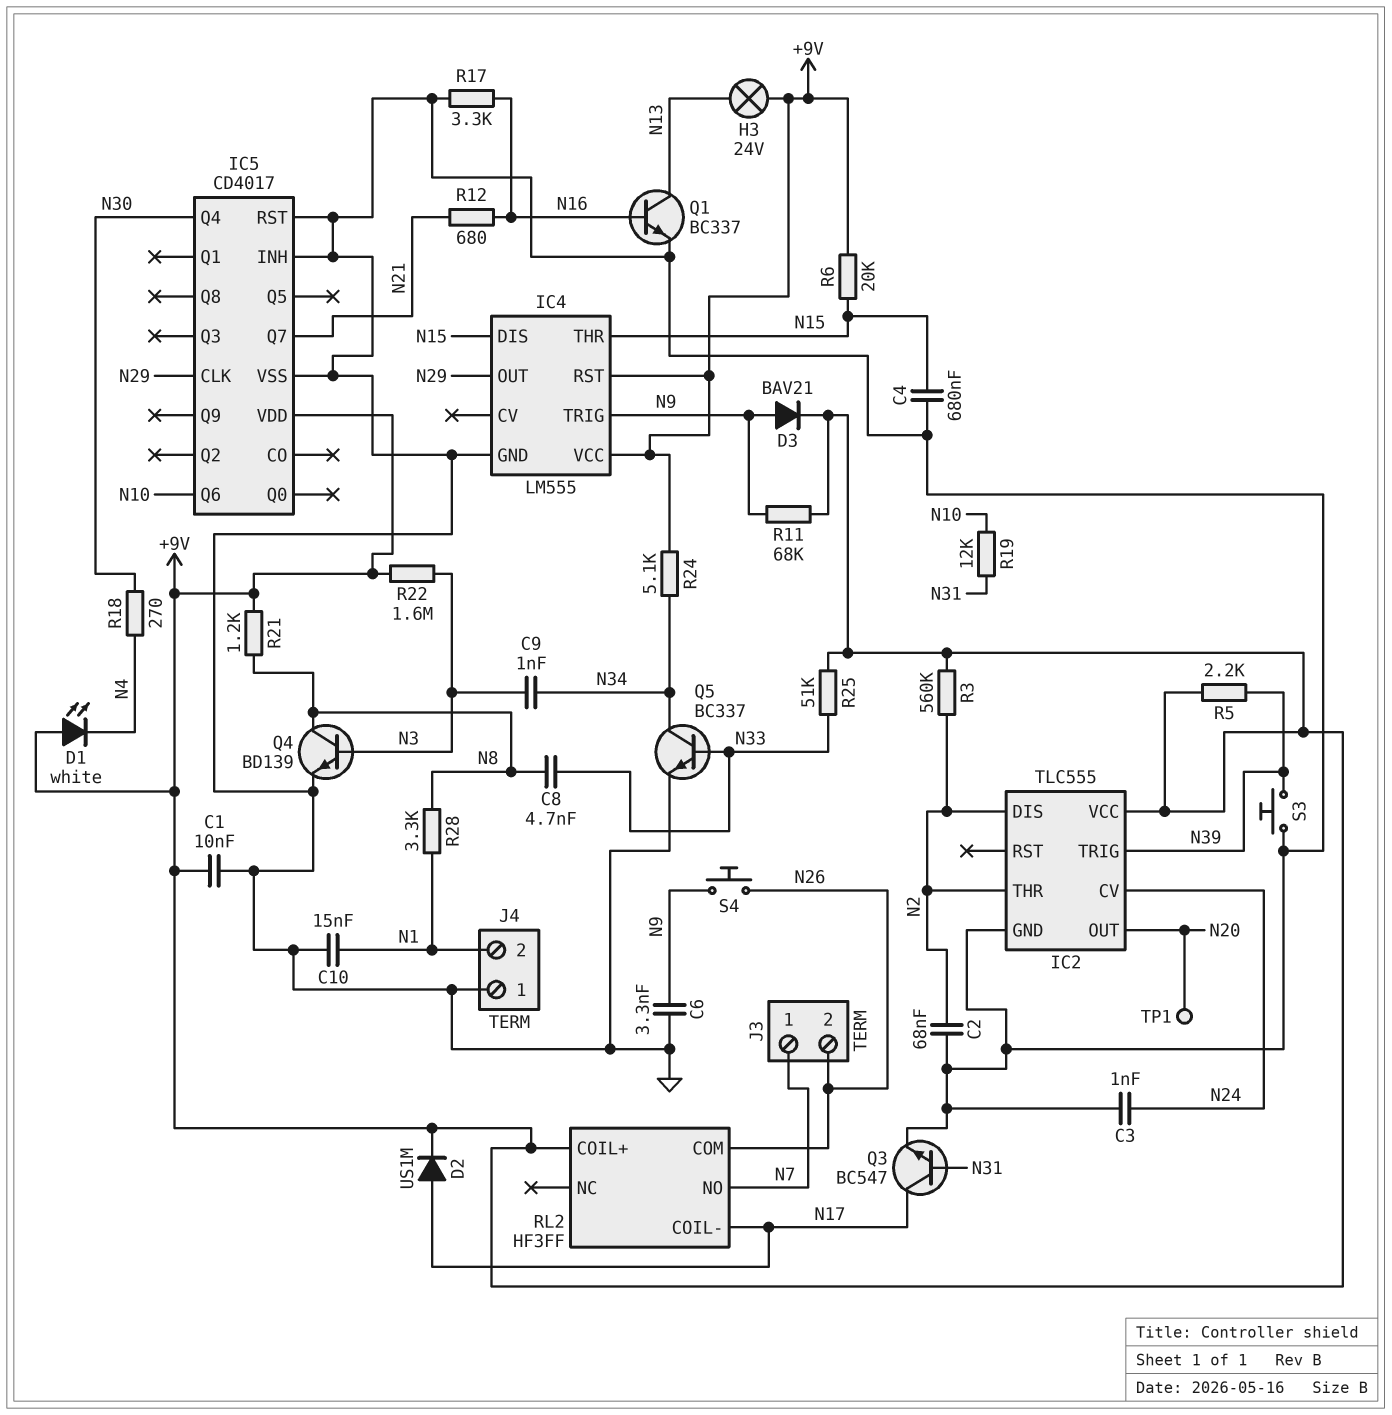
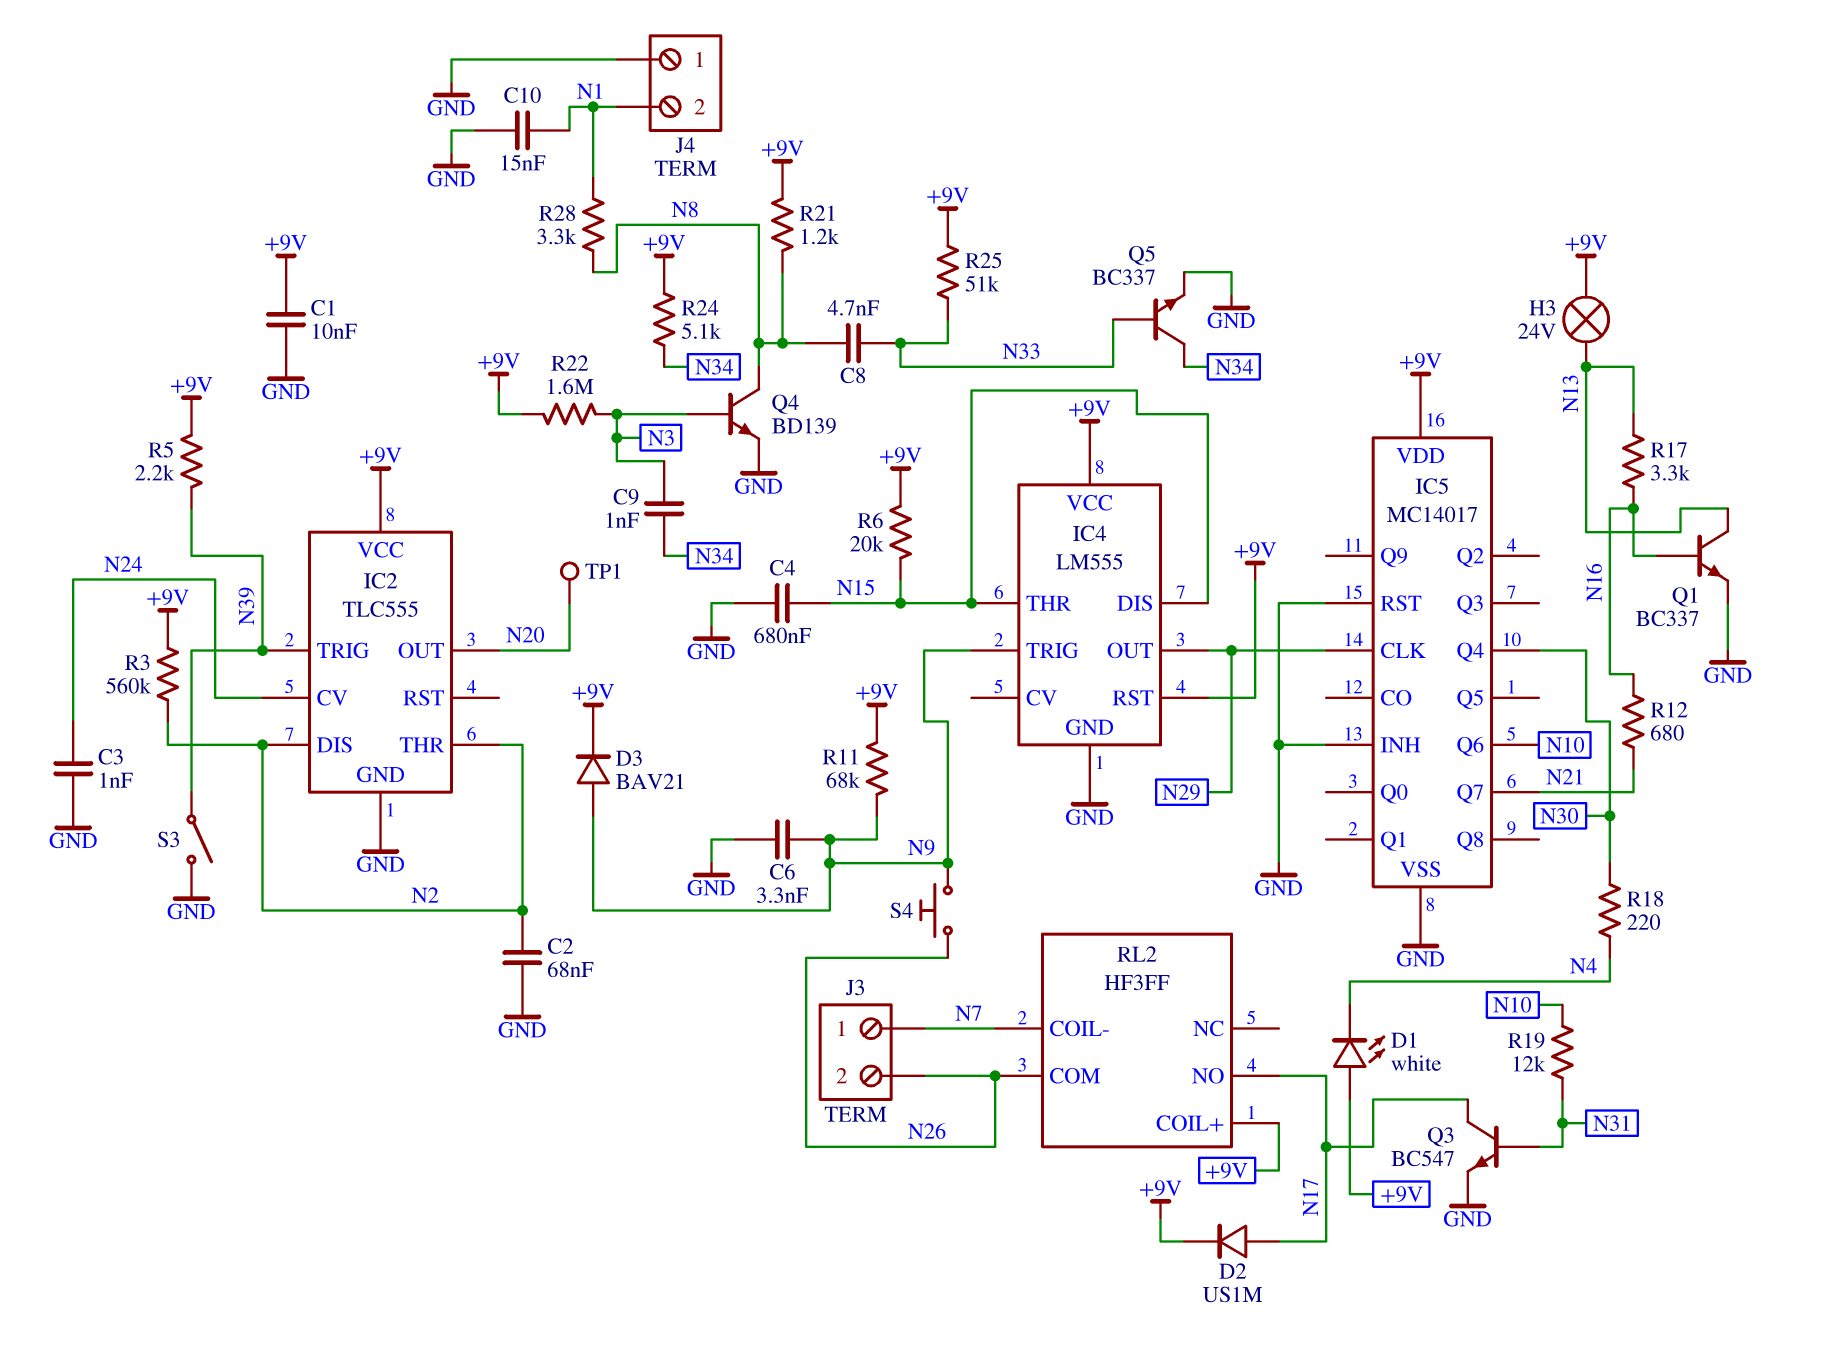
IC5: CD4017 -> MC14017
R17: 3.3k (GND, N16) -> 3.3k (N13, N16)
R18: 270 (N4, N30) -> 220 (N4, N30)
RL2 pin COIL-: N17 -> N7
RL2 pin NO: N7 -> N17
S3: button (GND, N39) -> switch (GND, N39)

